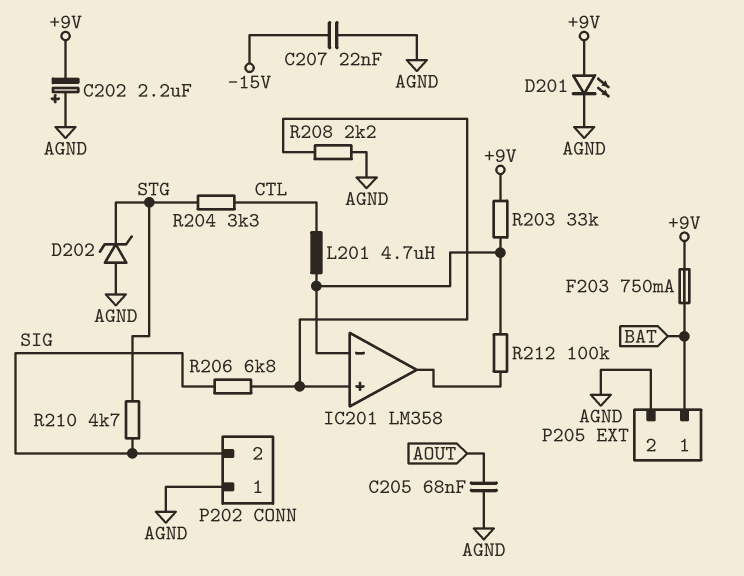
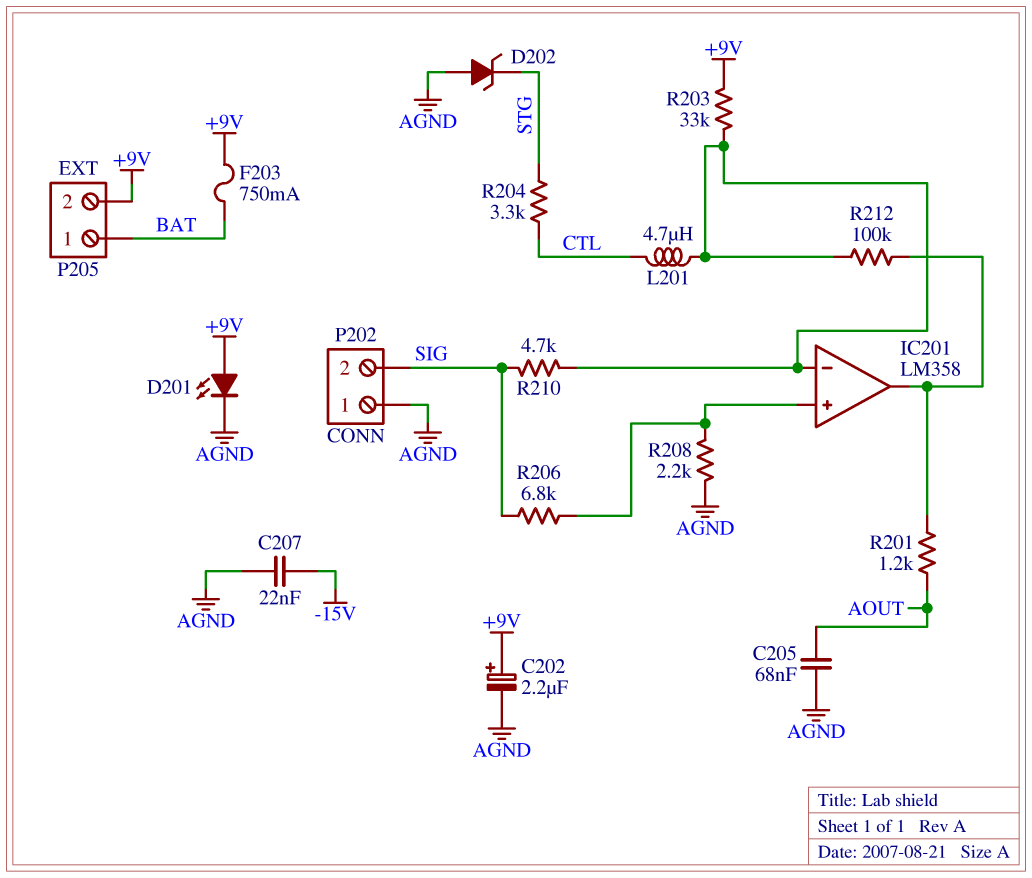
C202: 2.2uF (plus AGND, minus +9V) -> 2.2uF (plus +9V, minus AGND)
P205 pin 2: AGND -> +9V
R201: none -> 1.2k (AOUT, IC201/out)
R210: 4.7k (SIG, STG) -> 4.7k (IC201/in-, SIG)

